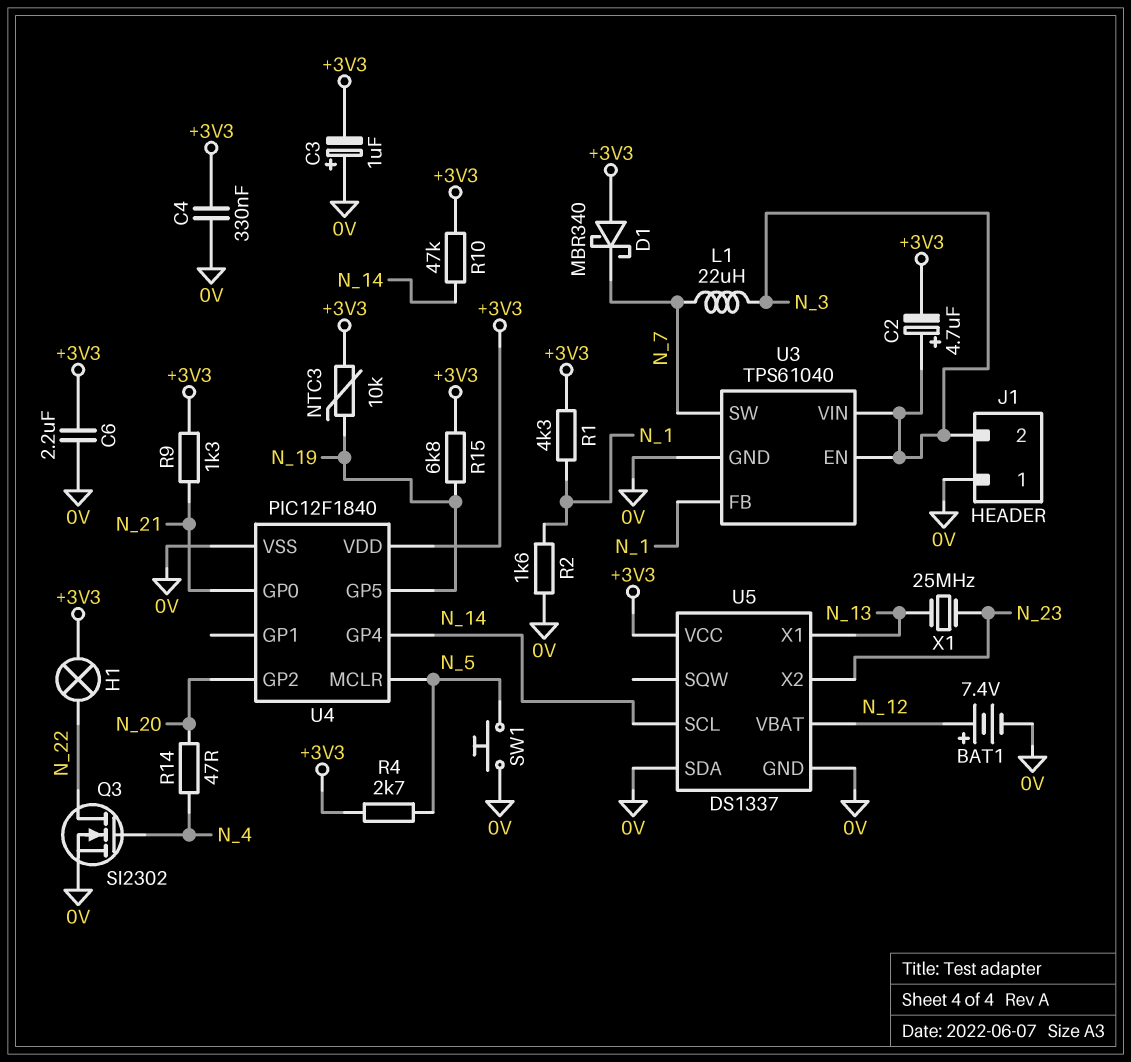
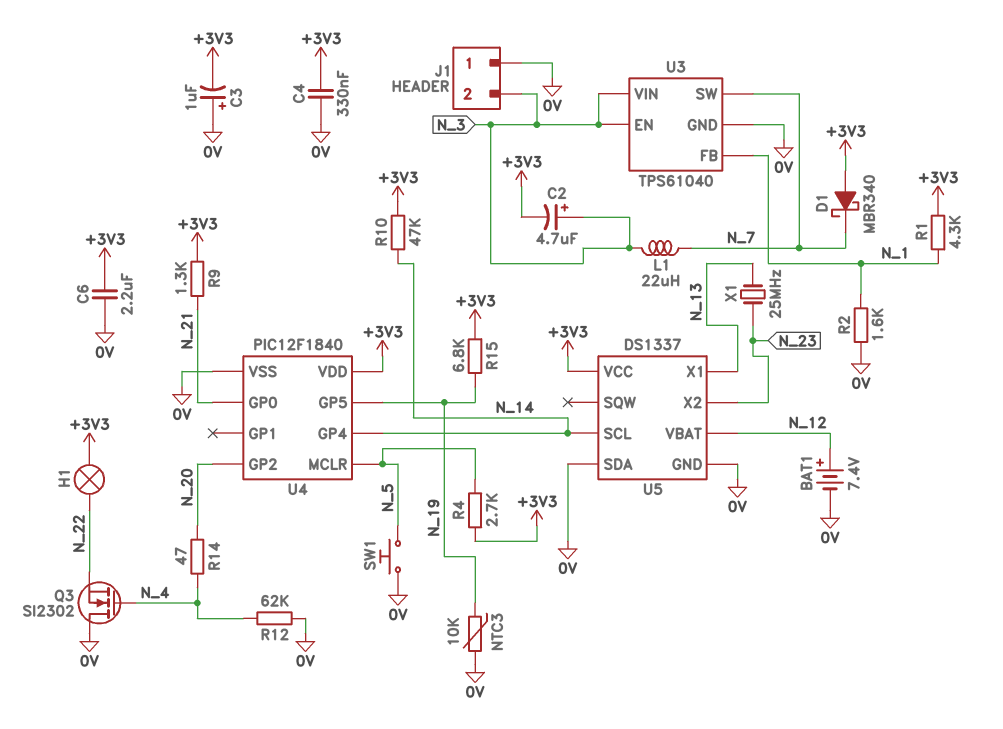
NTC3: 10k (+3V3, N_19) -> 10k (0V, N_19)
Q3: NMOS SI2302 (G N_4, D N_22, S 0V) -> NMOS SI2302 (G N_4, D 0V, S N_22)
R12: none -> 62k (0V, N_4)

